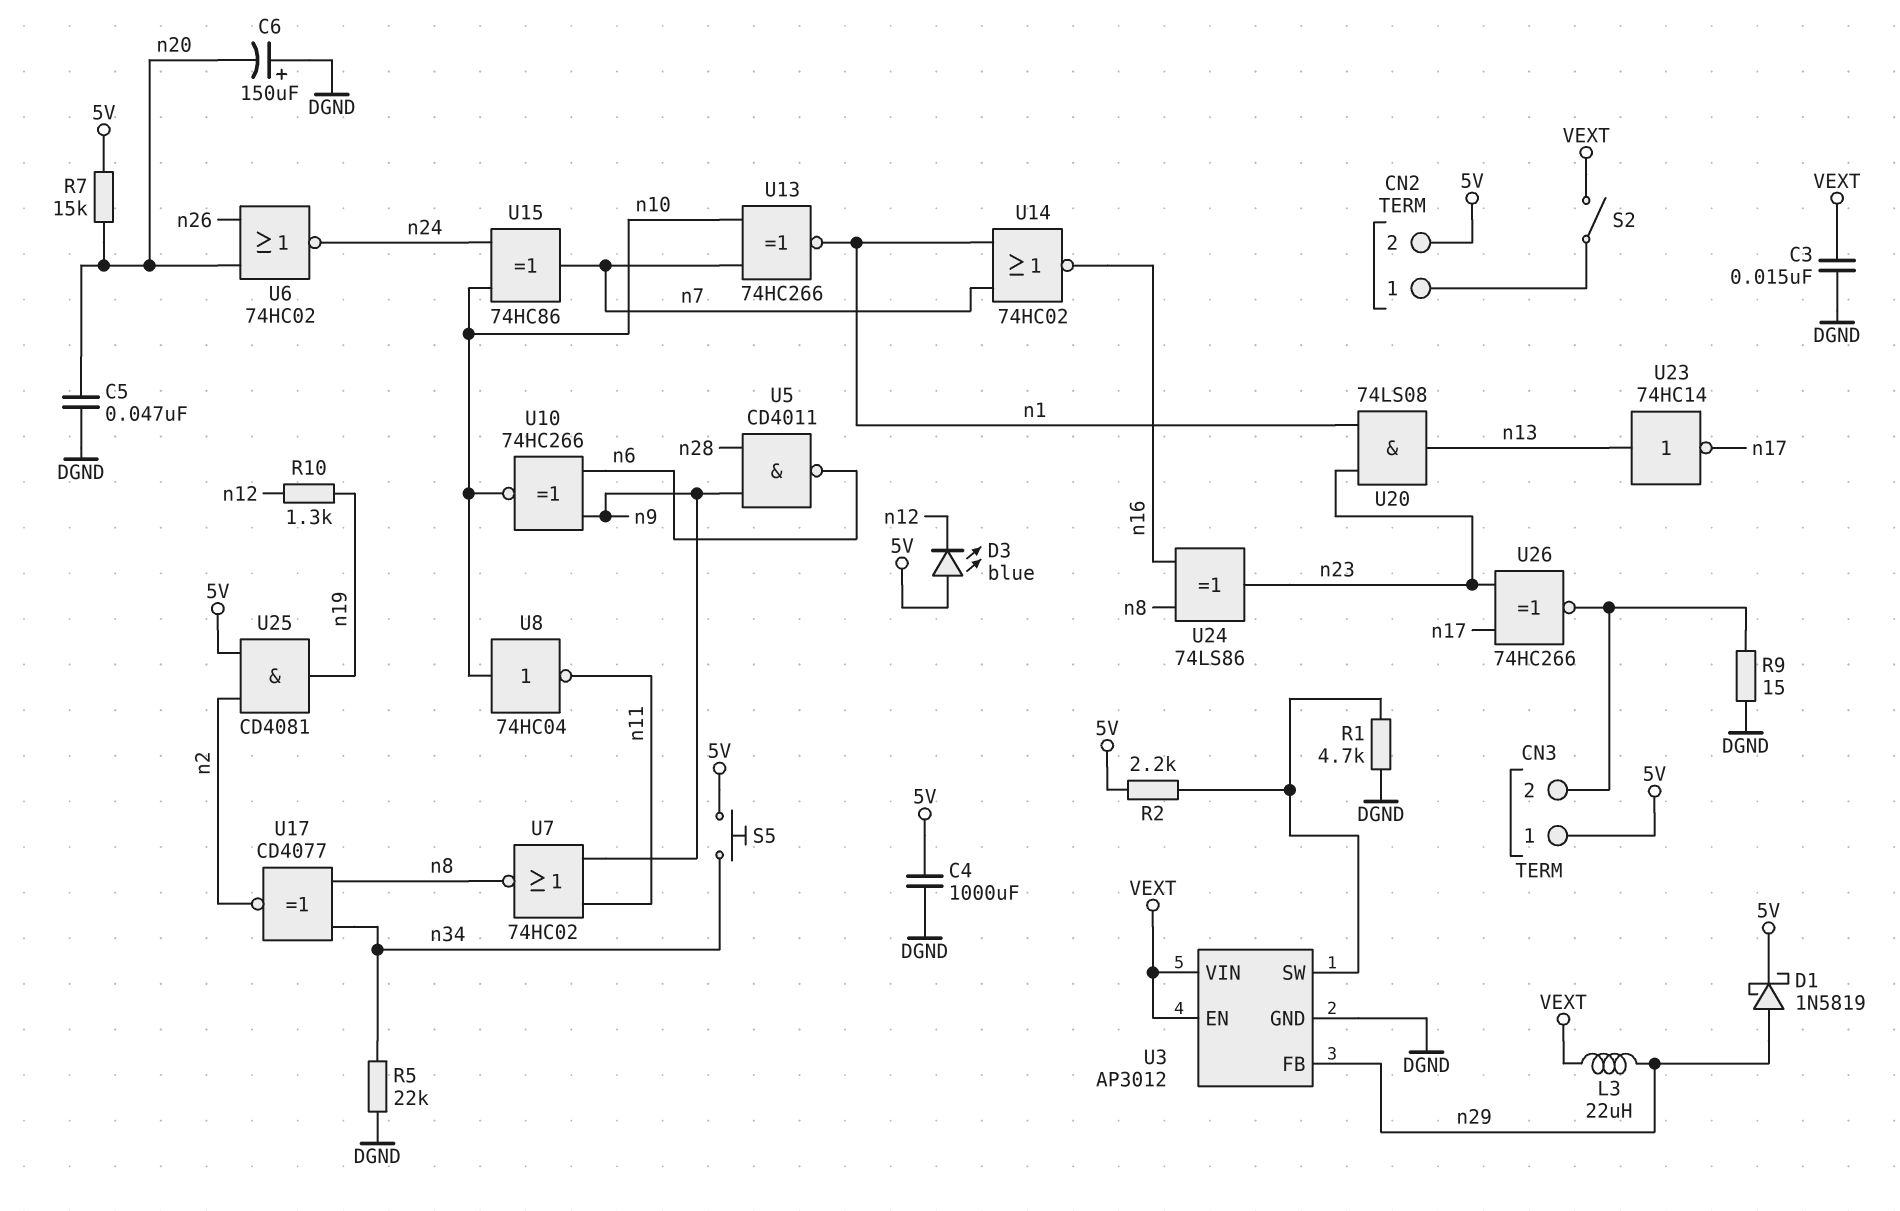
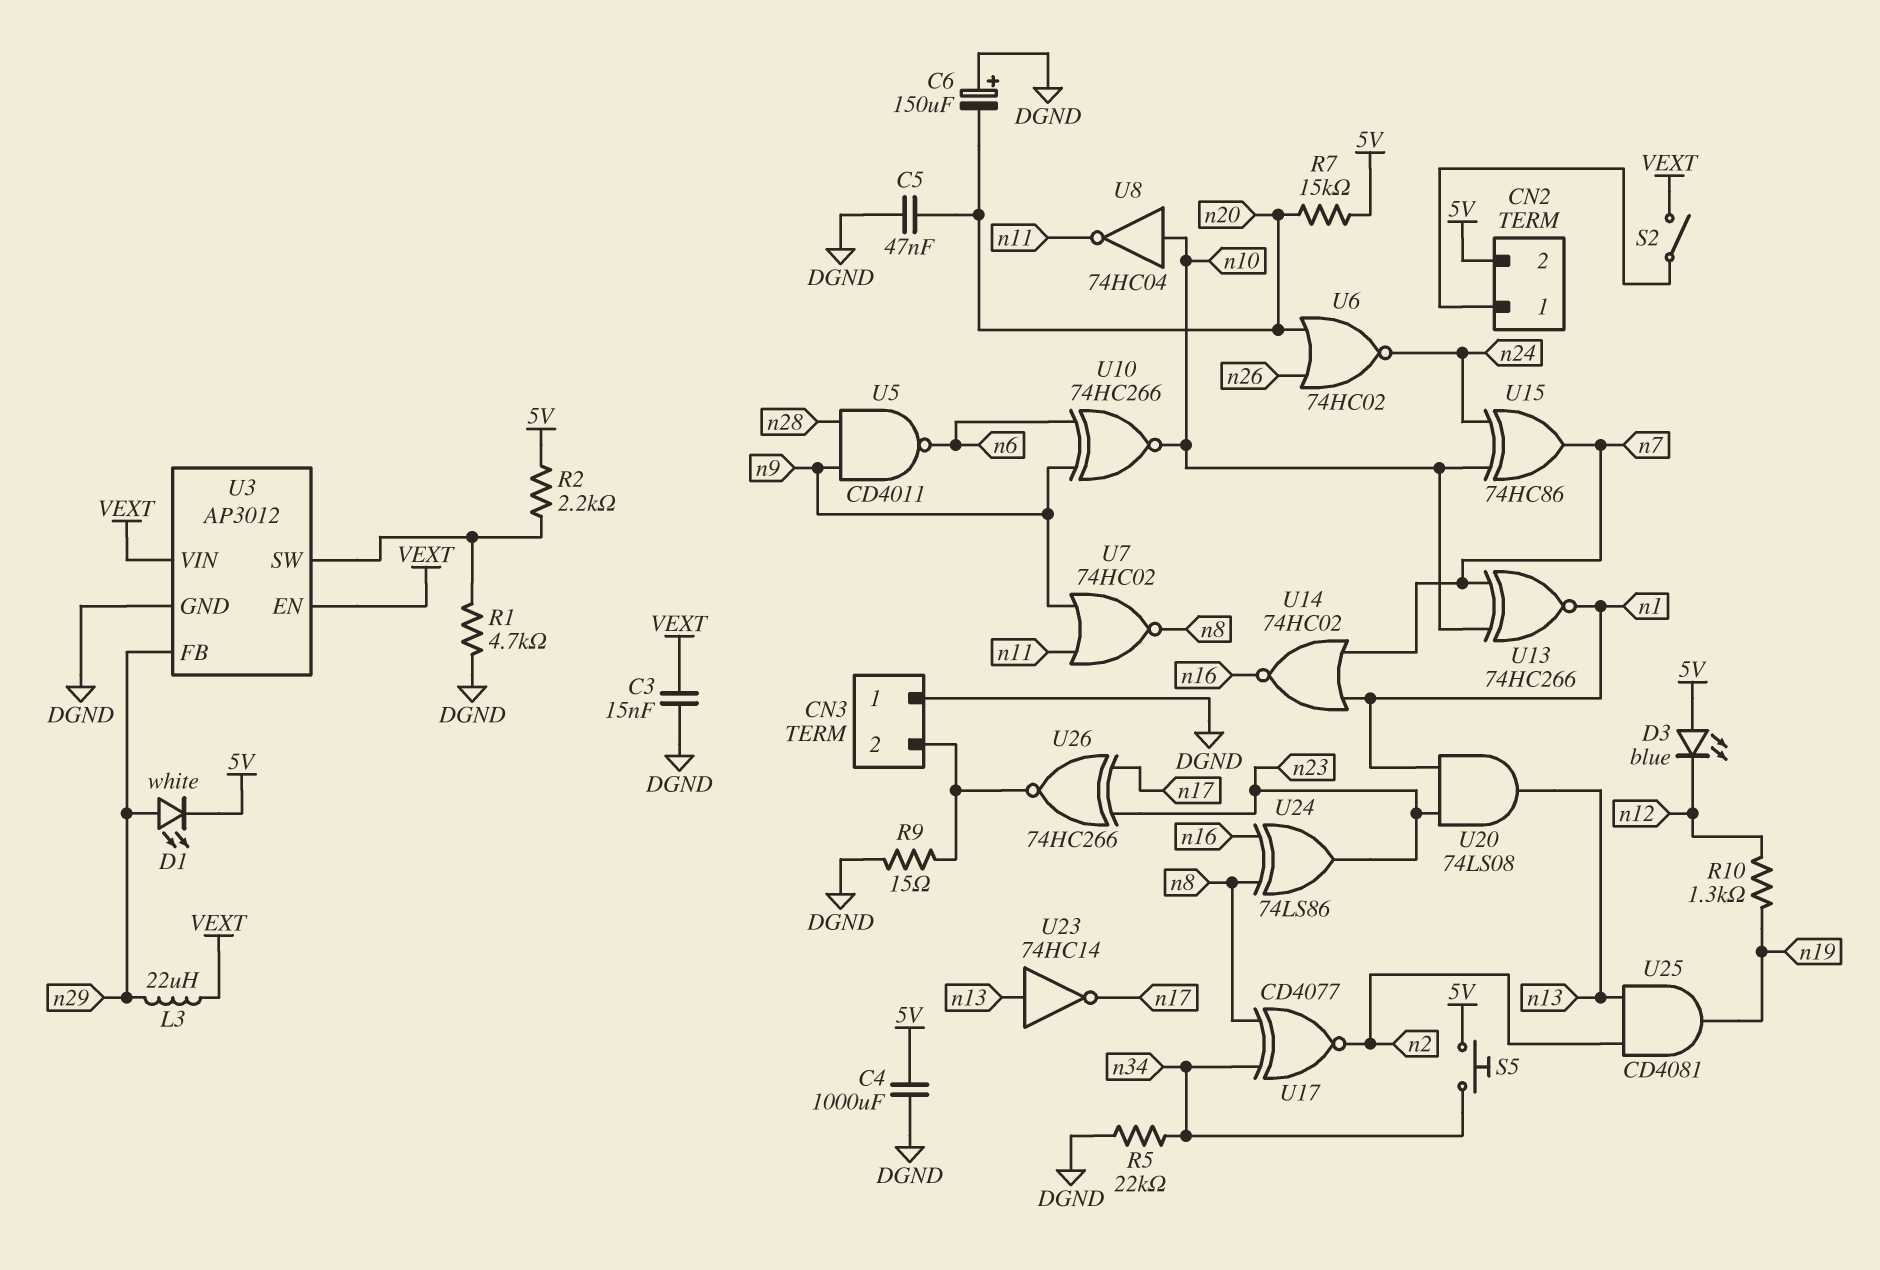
CN3 pin 1: 5V -> DGND
D1: schottky 1N5819 (A n29, K 5V) -> LED white (A n29, K 5V)
U25: AND CD4081 (in 5V, in n2, out n19) -> AND CD4081 (in n2, in n13, out n19)

